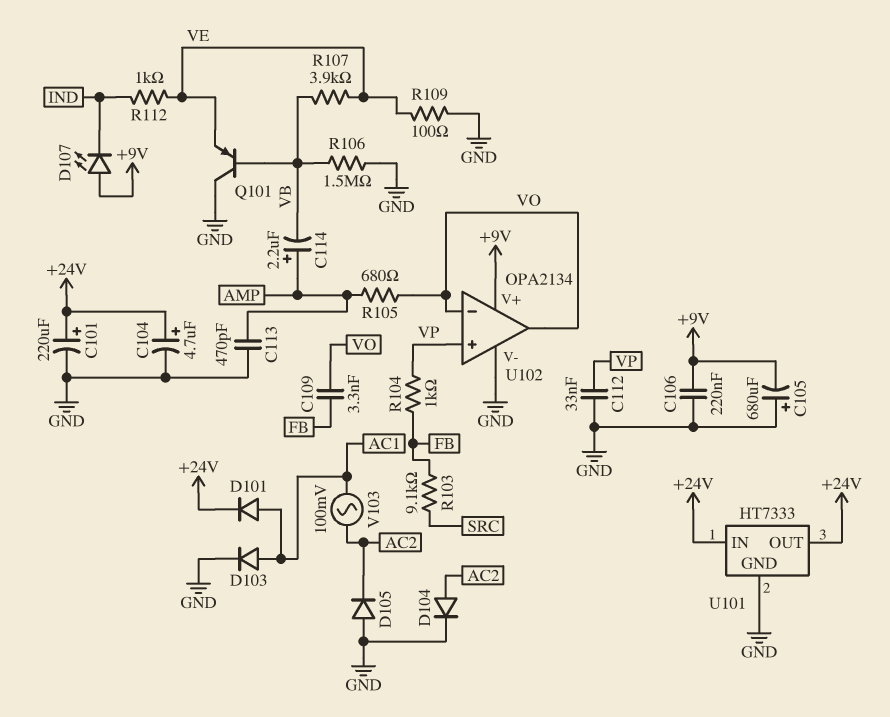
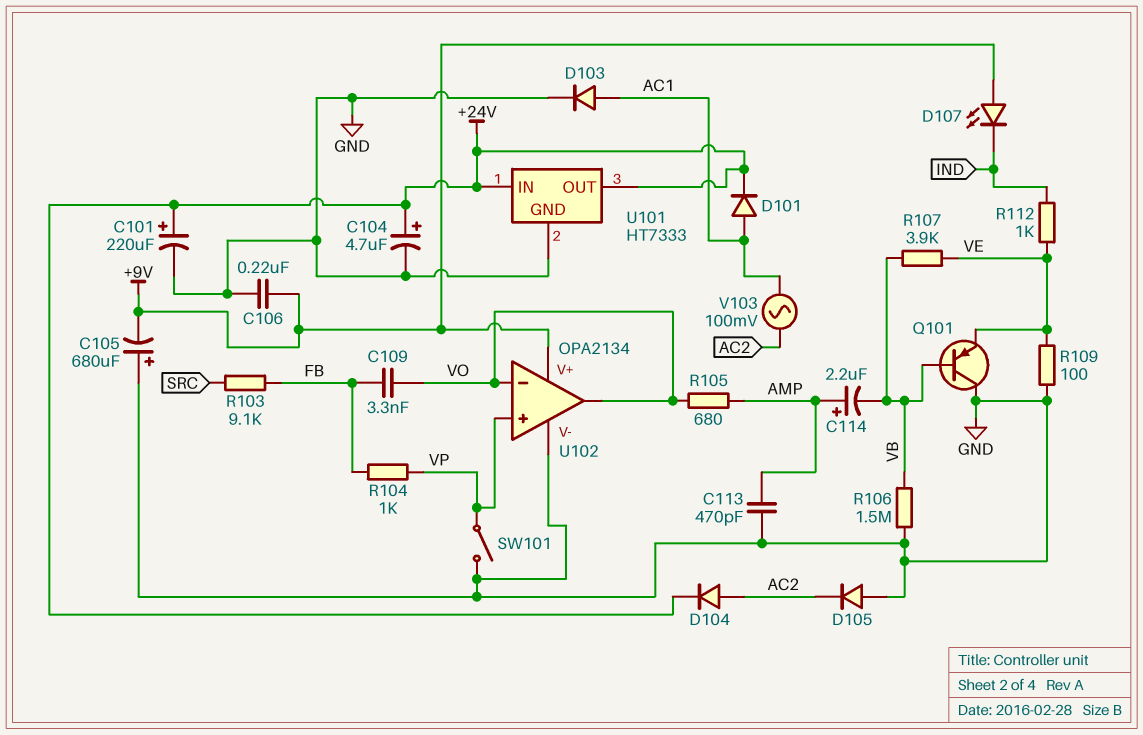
C112: 33nF (GND, VP) -> none
D104: diode (A AC2, K GND) -> diode (A AC2, K +24V)
SW101: none -> switch (GND, VP)

